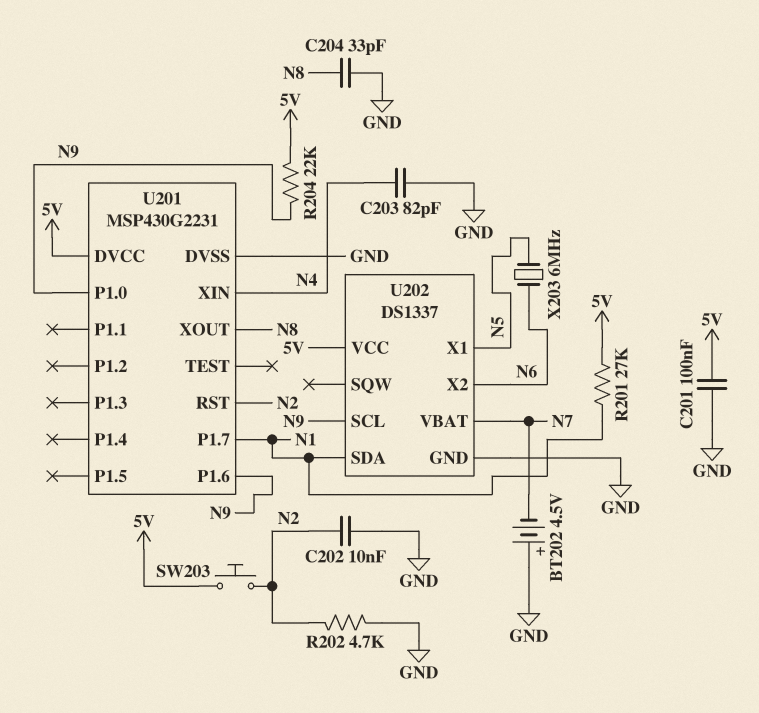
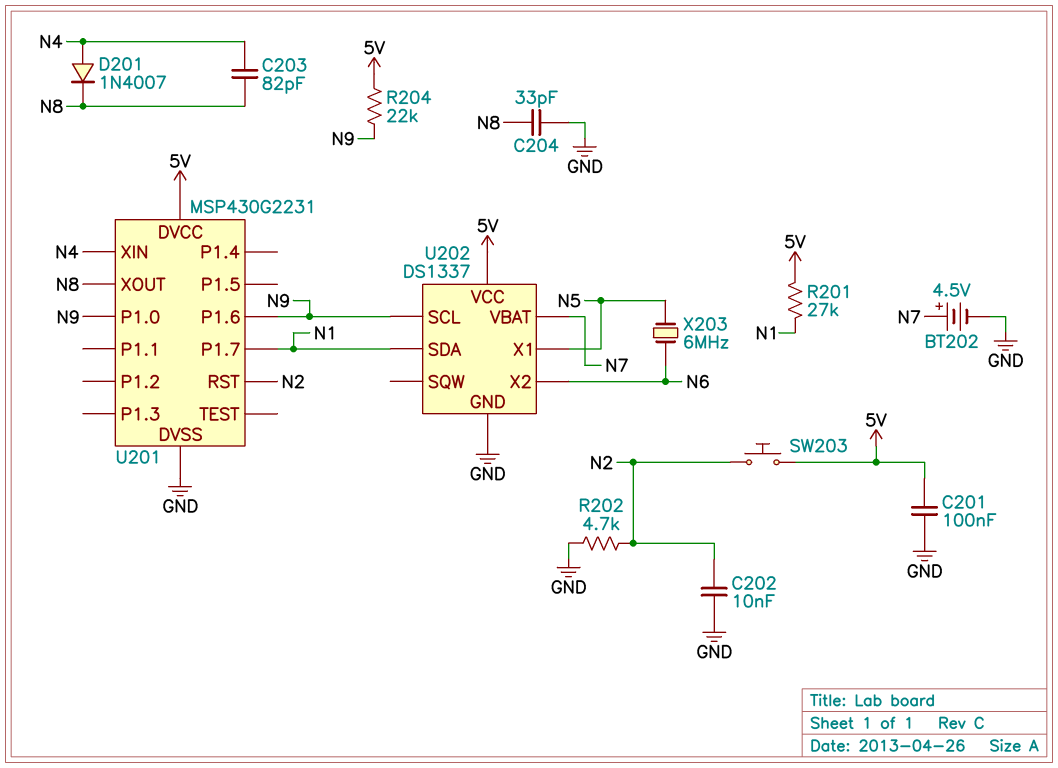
BT202: 4.5V (plus GND, minus N7) -> 4.5V (plus N7, minus GND)
C203: 82pF (GND, N4) -> 82pF (N4, N8)
D201: none -> diode 1N4007 (A N4, K N8)

